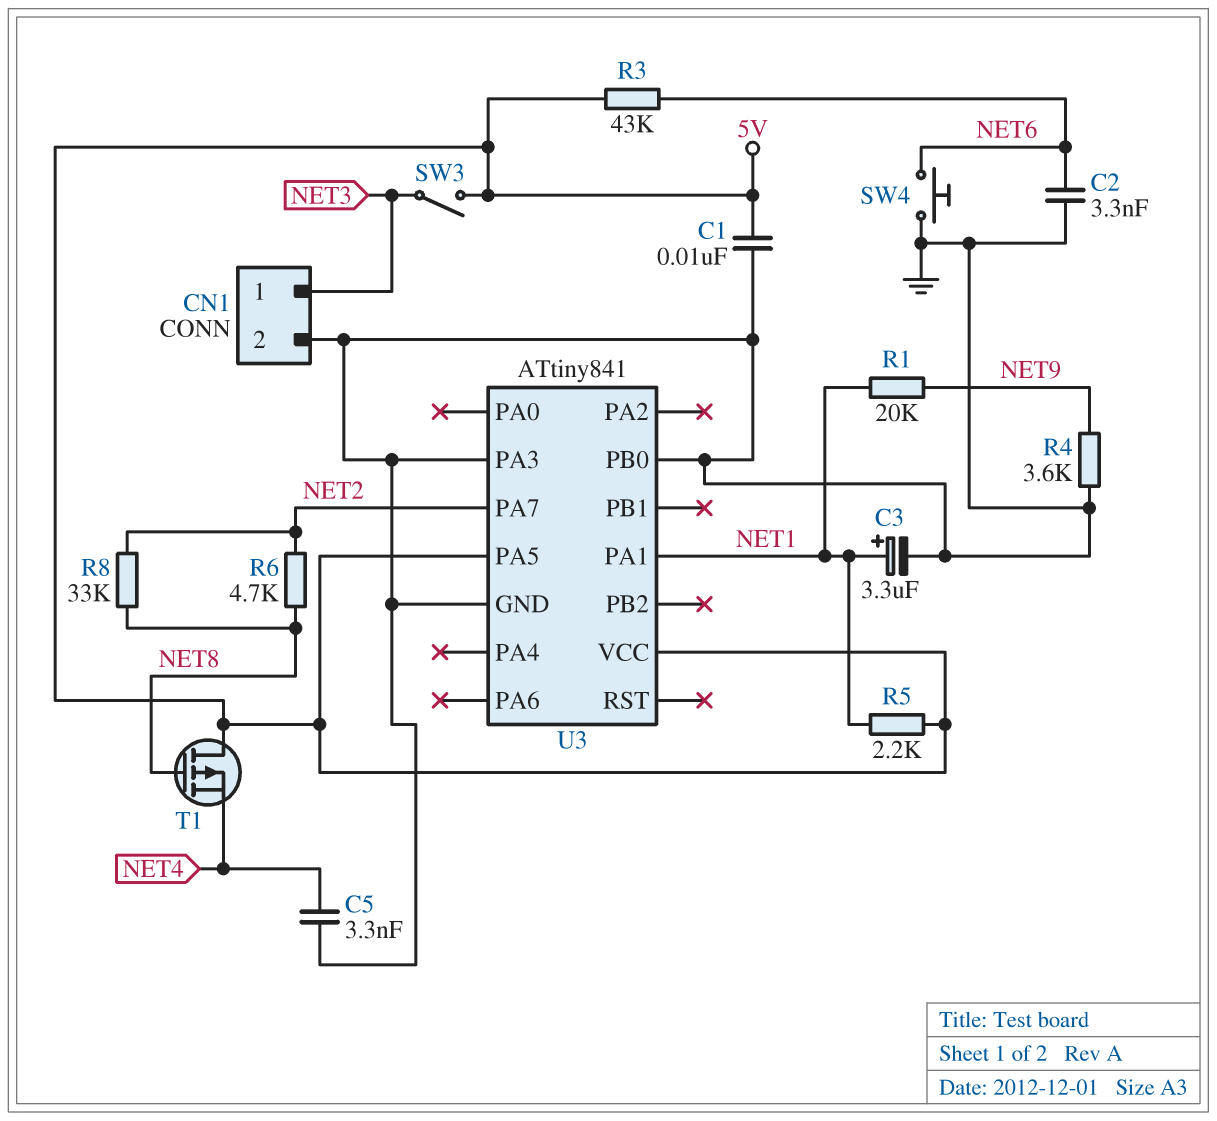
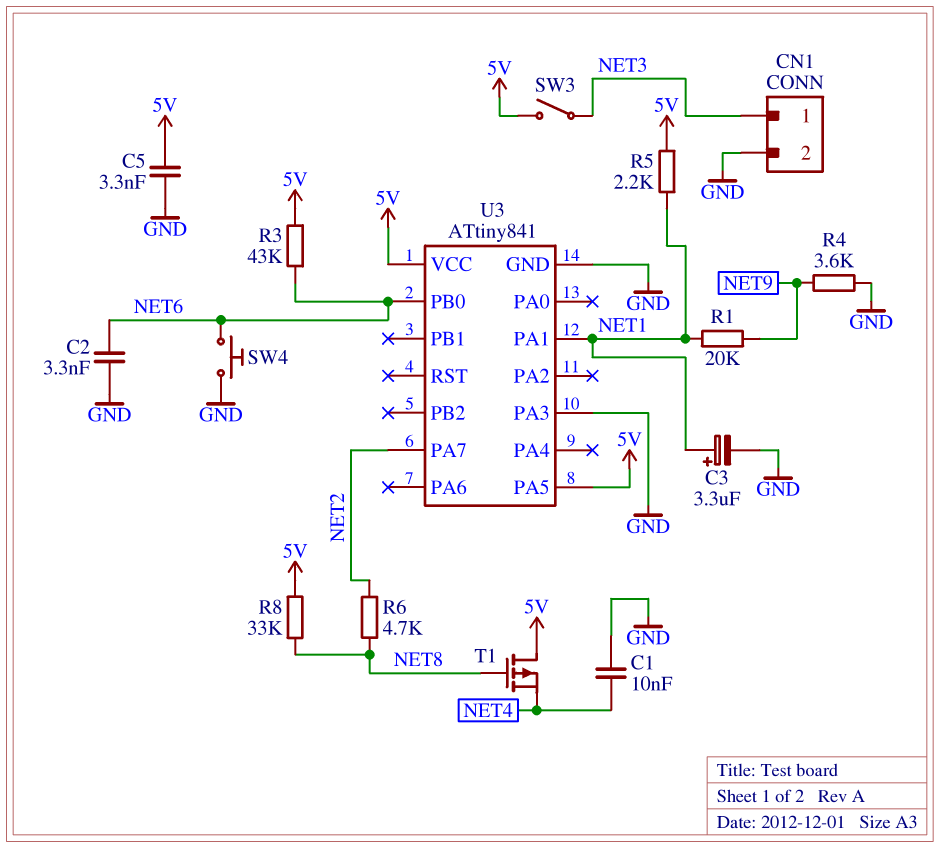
C1: 10nF (5V, GND) -> 10nF (GND, NET4)
C5: 3.3nF (GND, NET4) -> 3.3nF (5V, GND)
R8: 33k (NET2, NET8) -> 33k (5V, NET8)
U3 pin PB0: GND -> NET6

